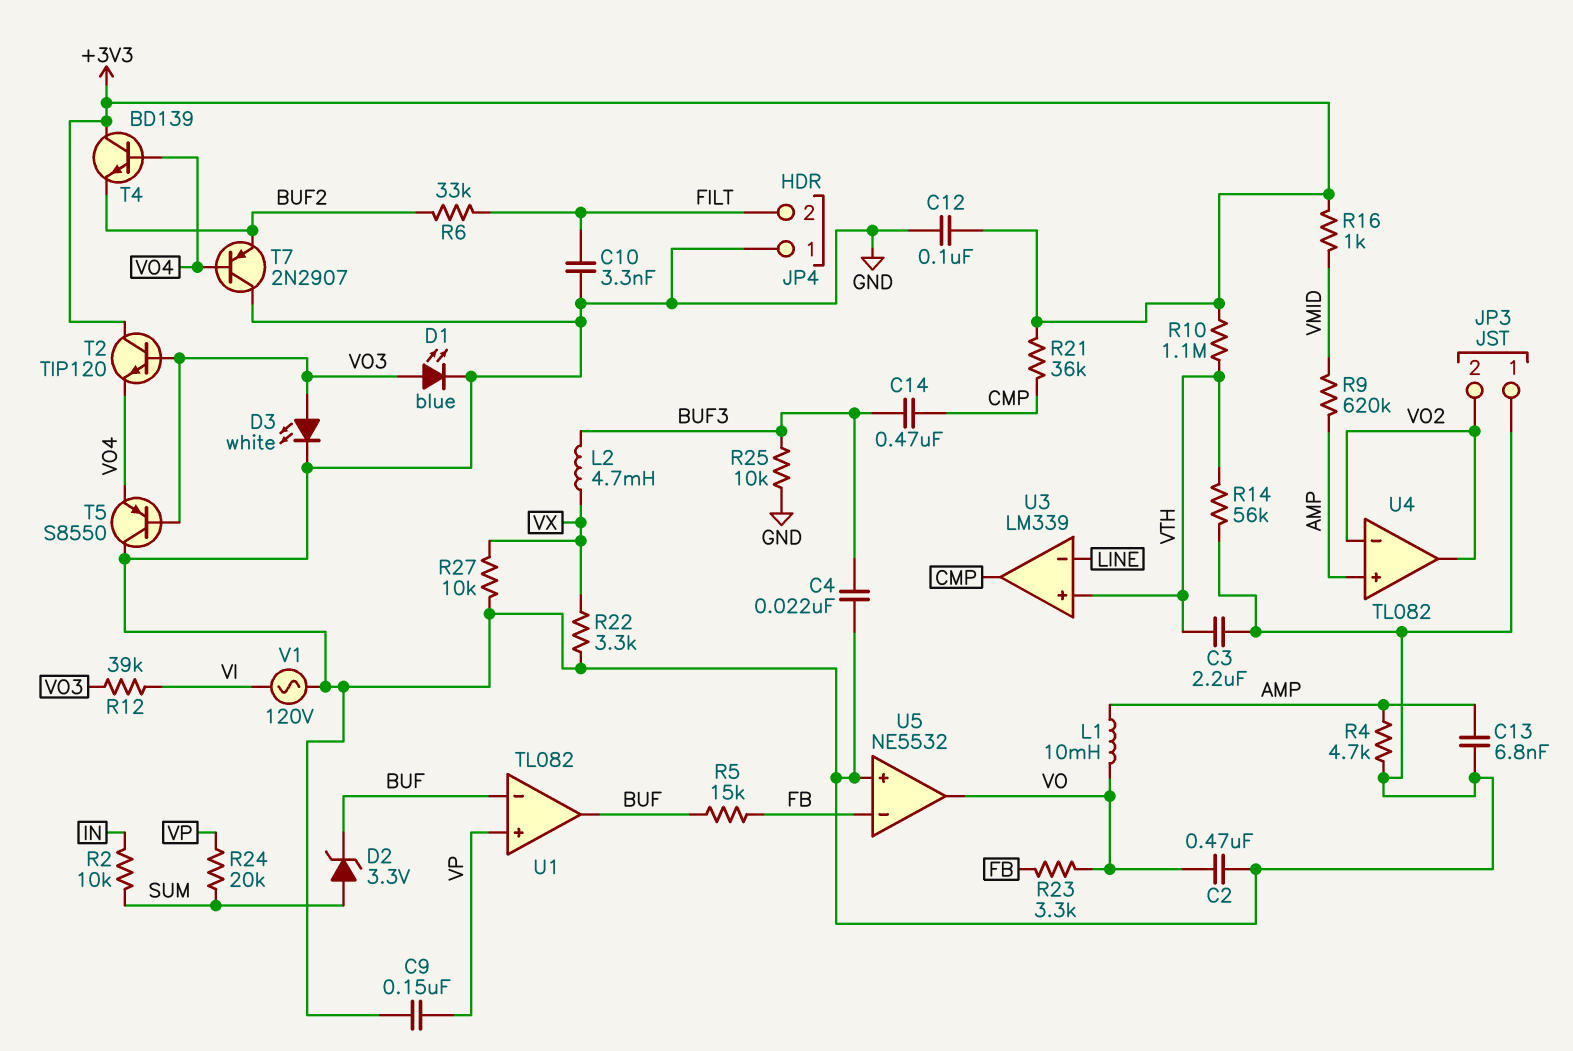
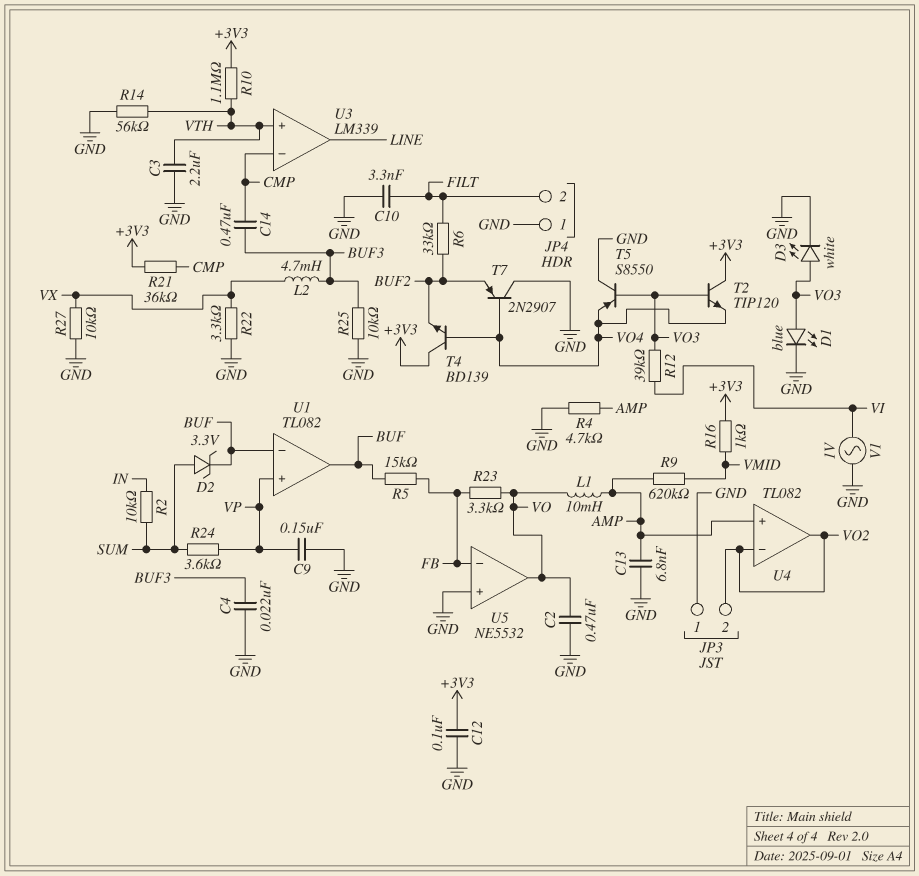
R24: 20k (SUM, VP) -> 3.6k (SUM, VP)
U3 pin in-: LINE -> CMP
U3 pin out: CMP -> LINE
V1: AC 120V (GND, VI) -> AC 1V (GND, VI)

